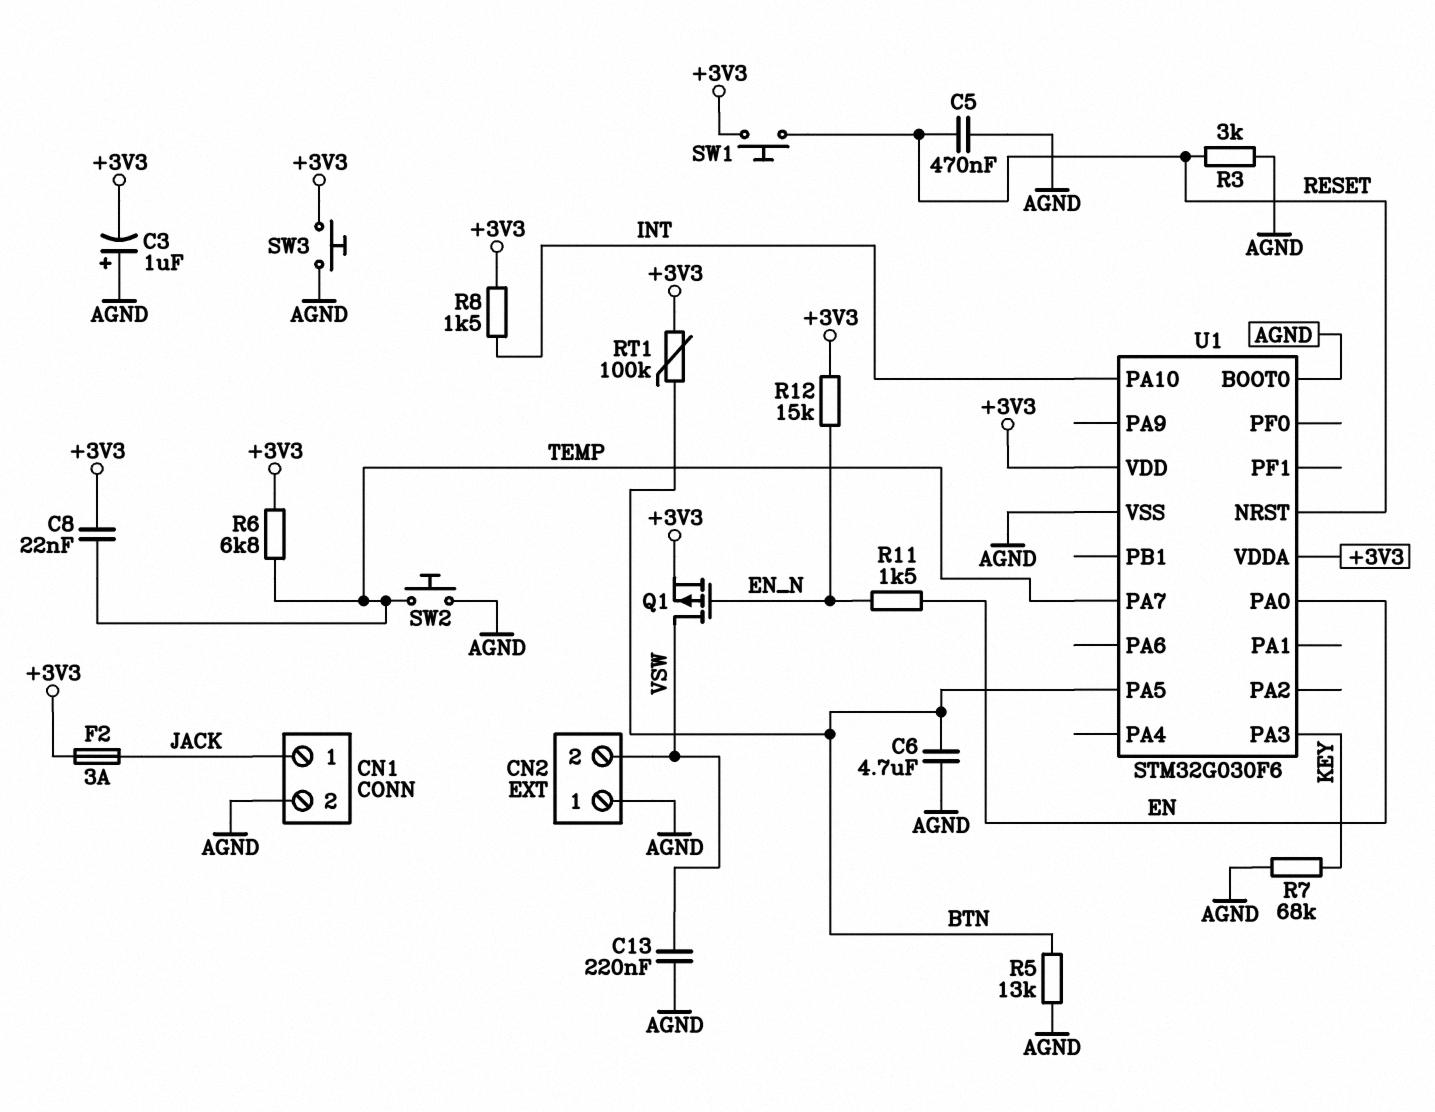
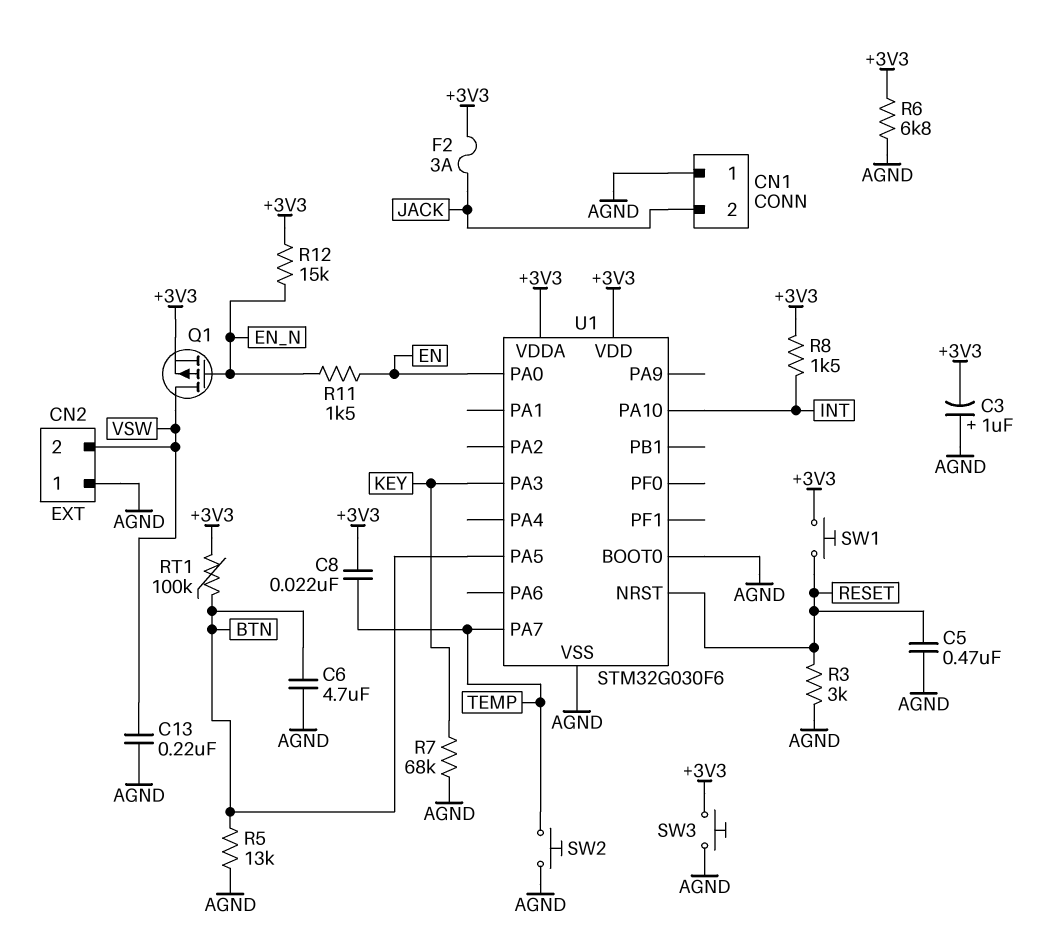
CN1 pin 1: JACK -> AGND
CN1 pin 2: AGND -> JACK
R6: 6.8k (+3V3, TEMP) -> 6.8k (+3V3, AGND)

